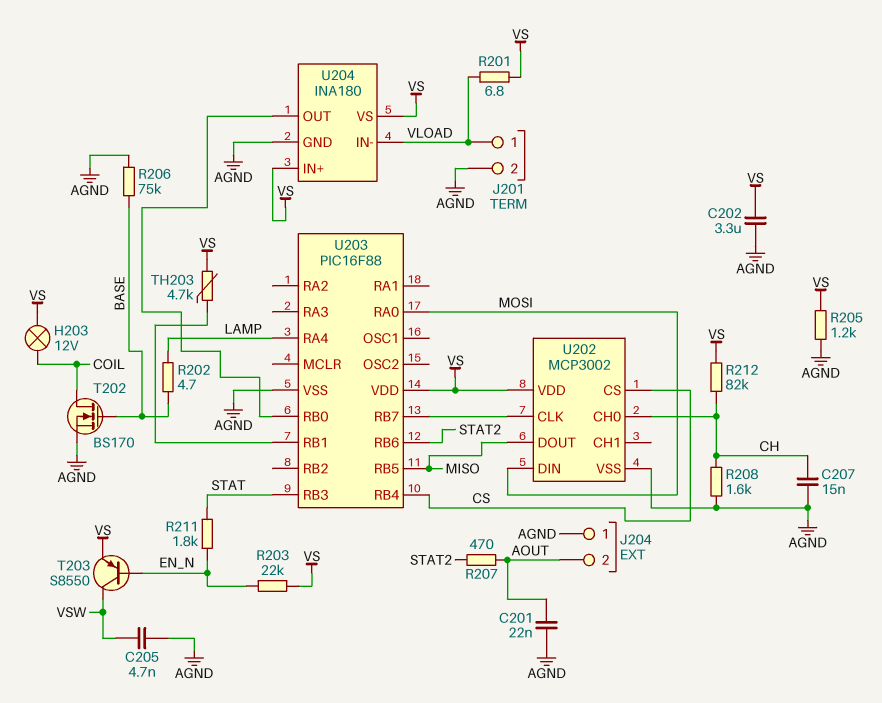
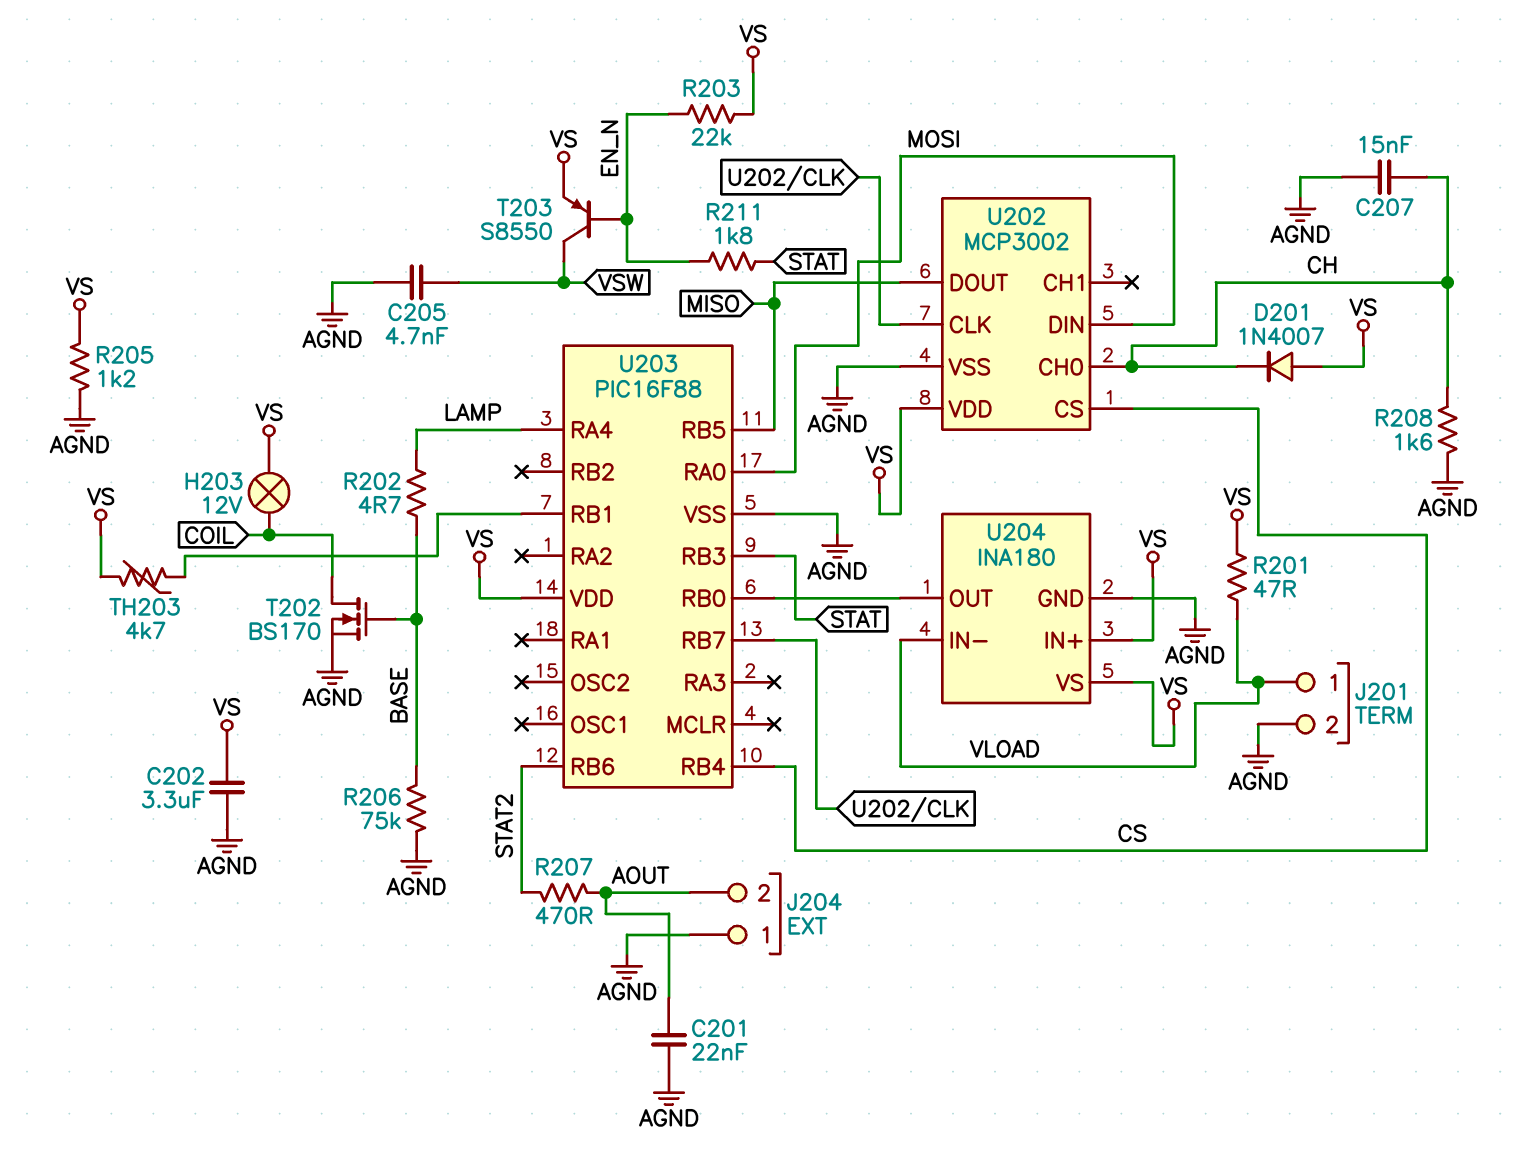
D201: none -> diode 1N4007 (A VS, K CH)
R201: 6.8 (VLOAD, VS) -> 47 (VLOAD, VS)
R212: 82k (CH, VS) -> none

